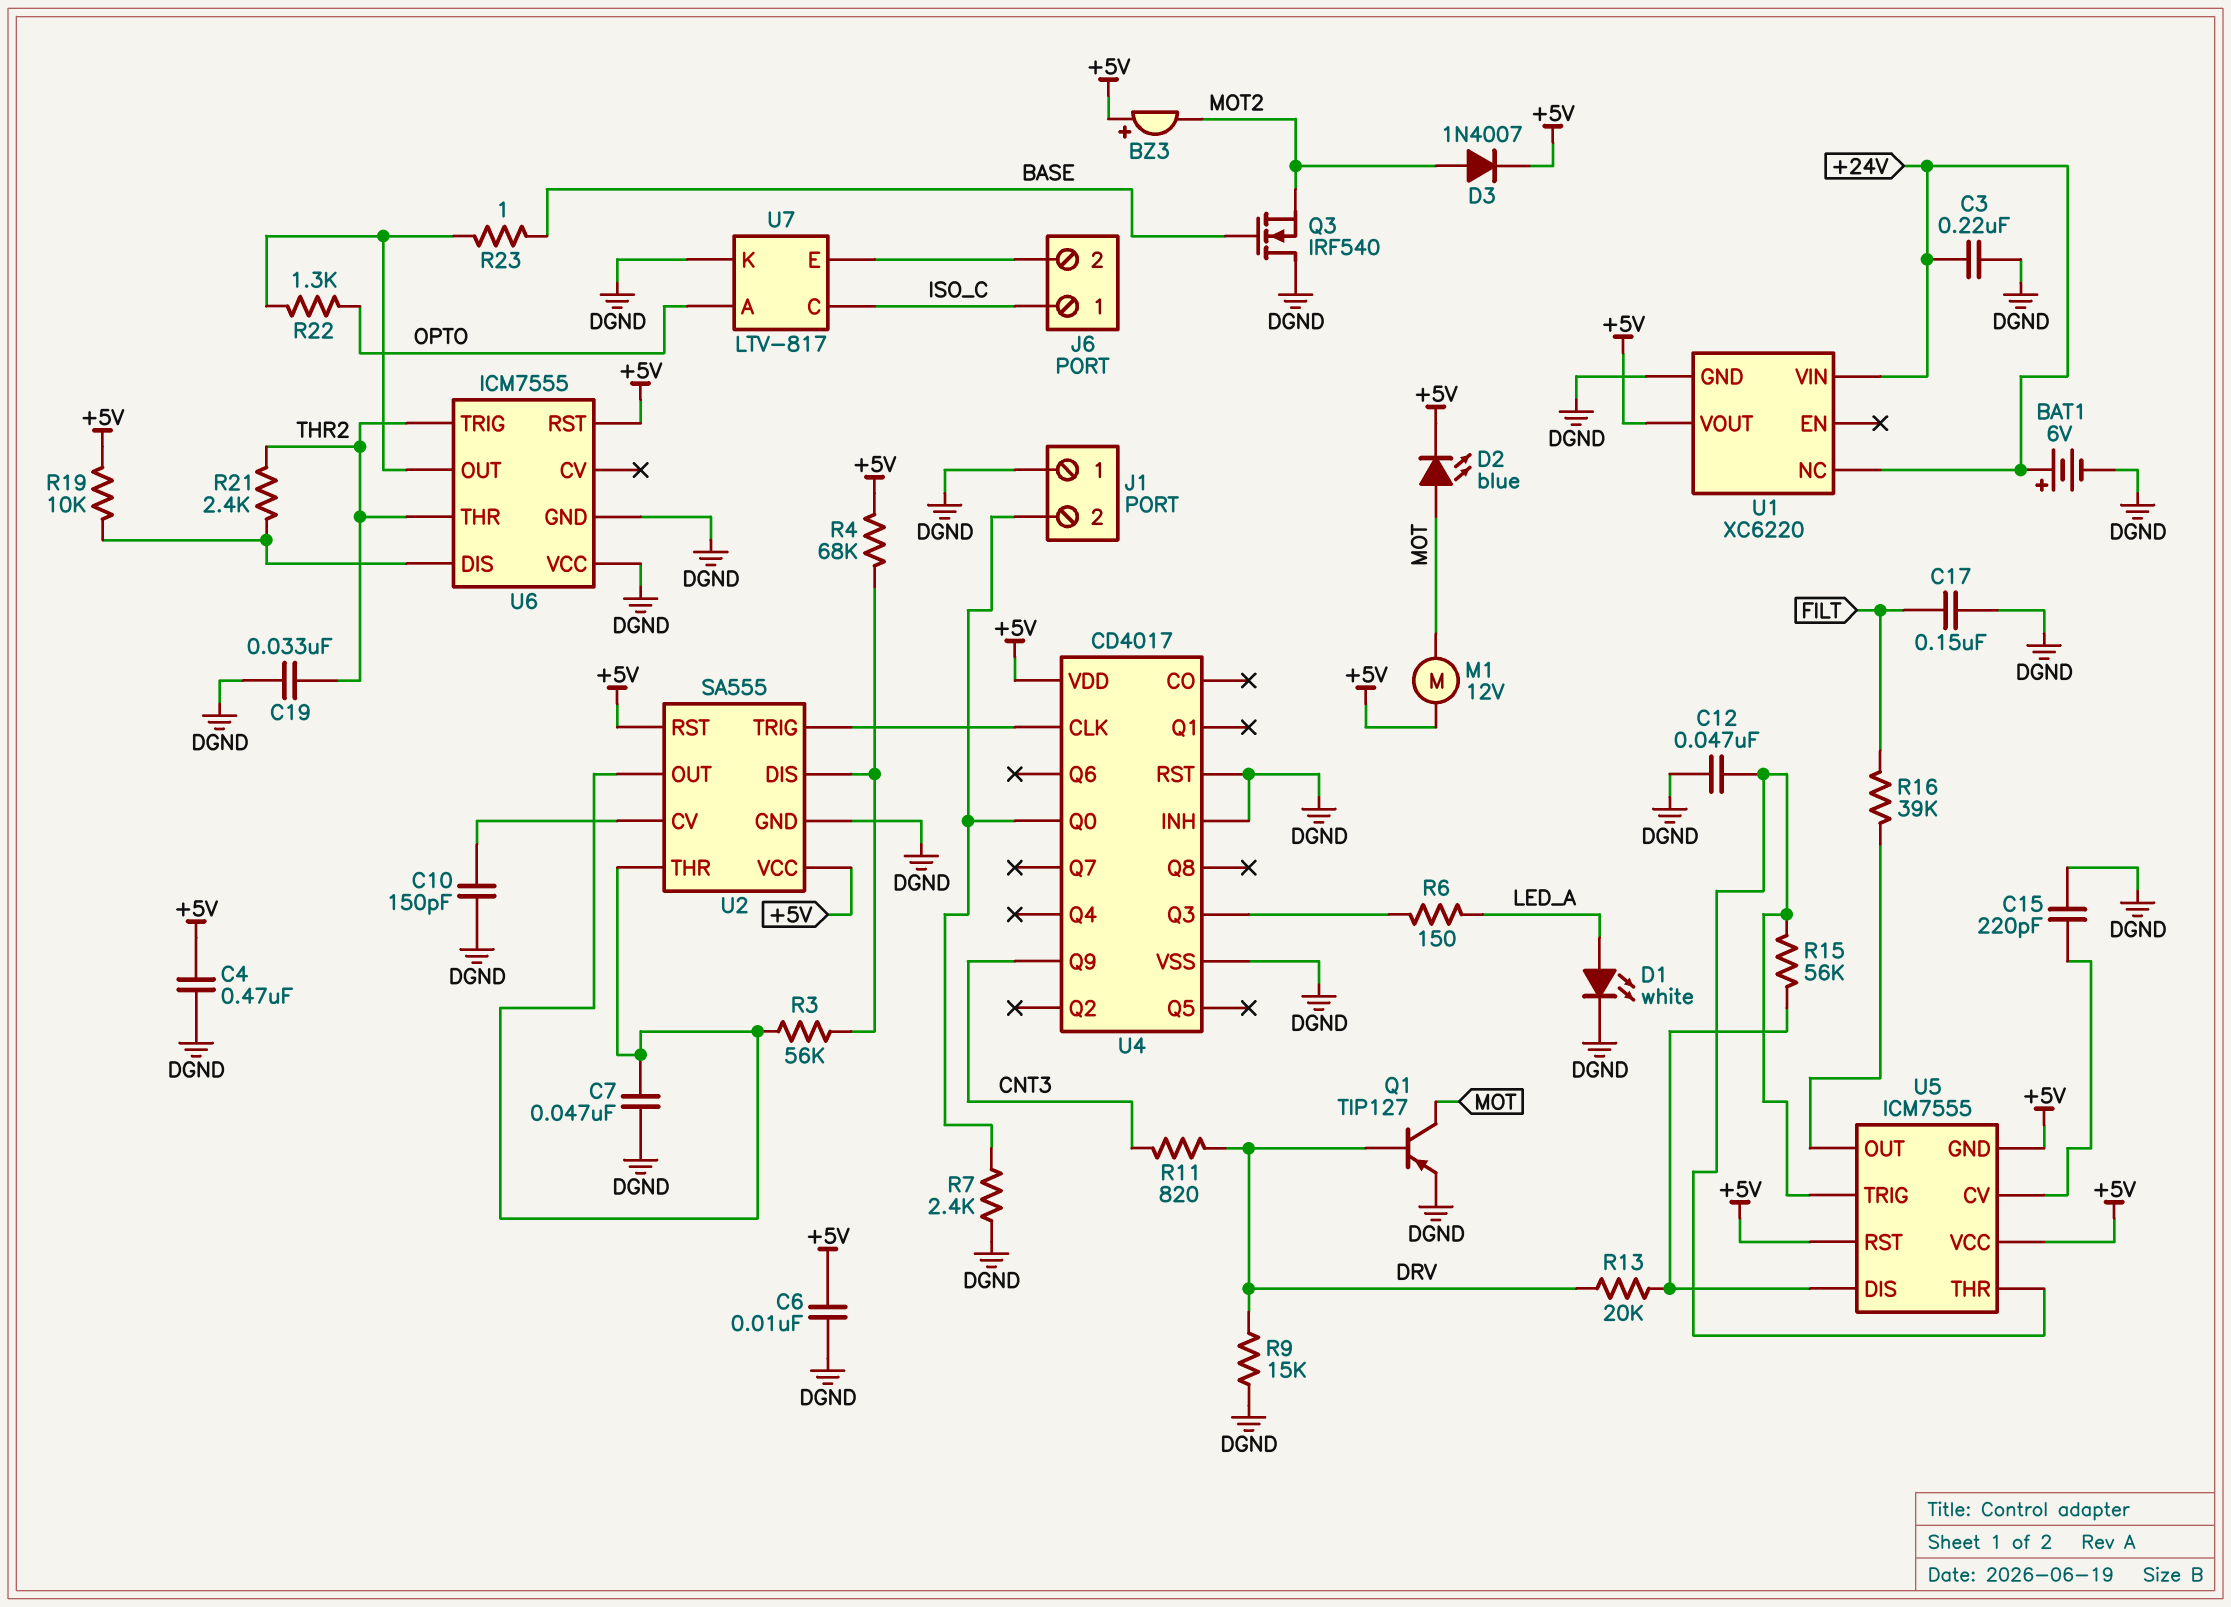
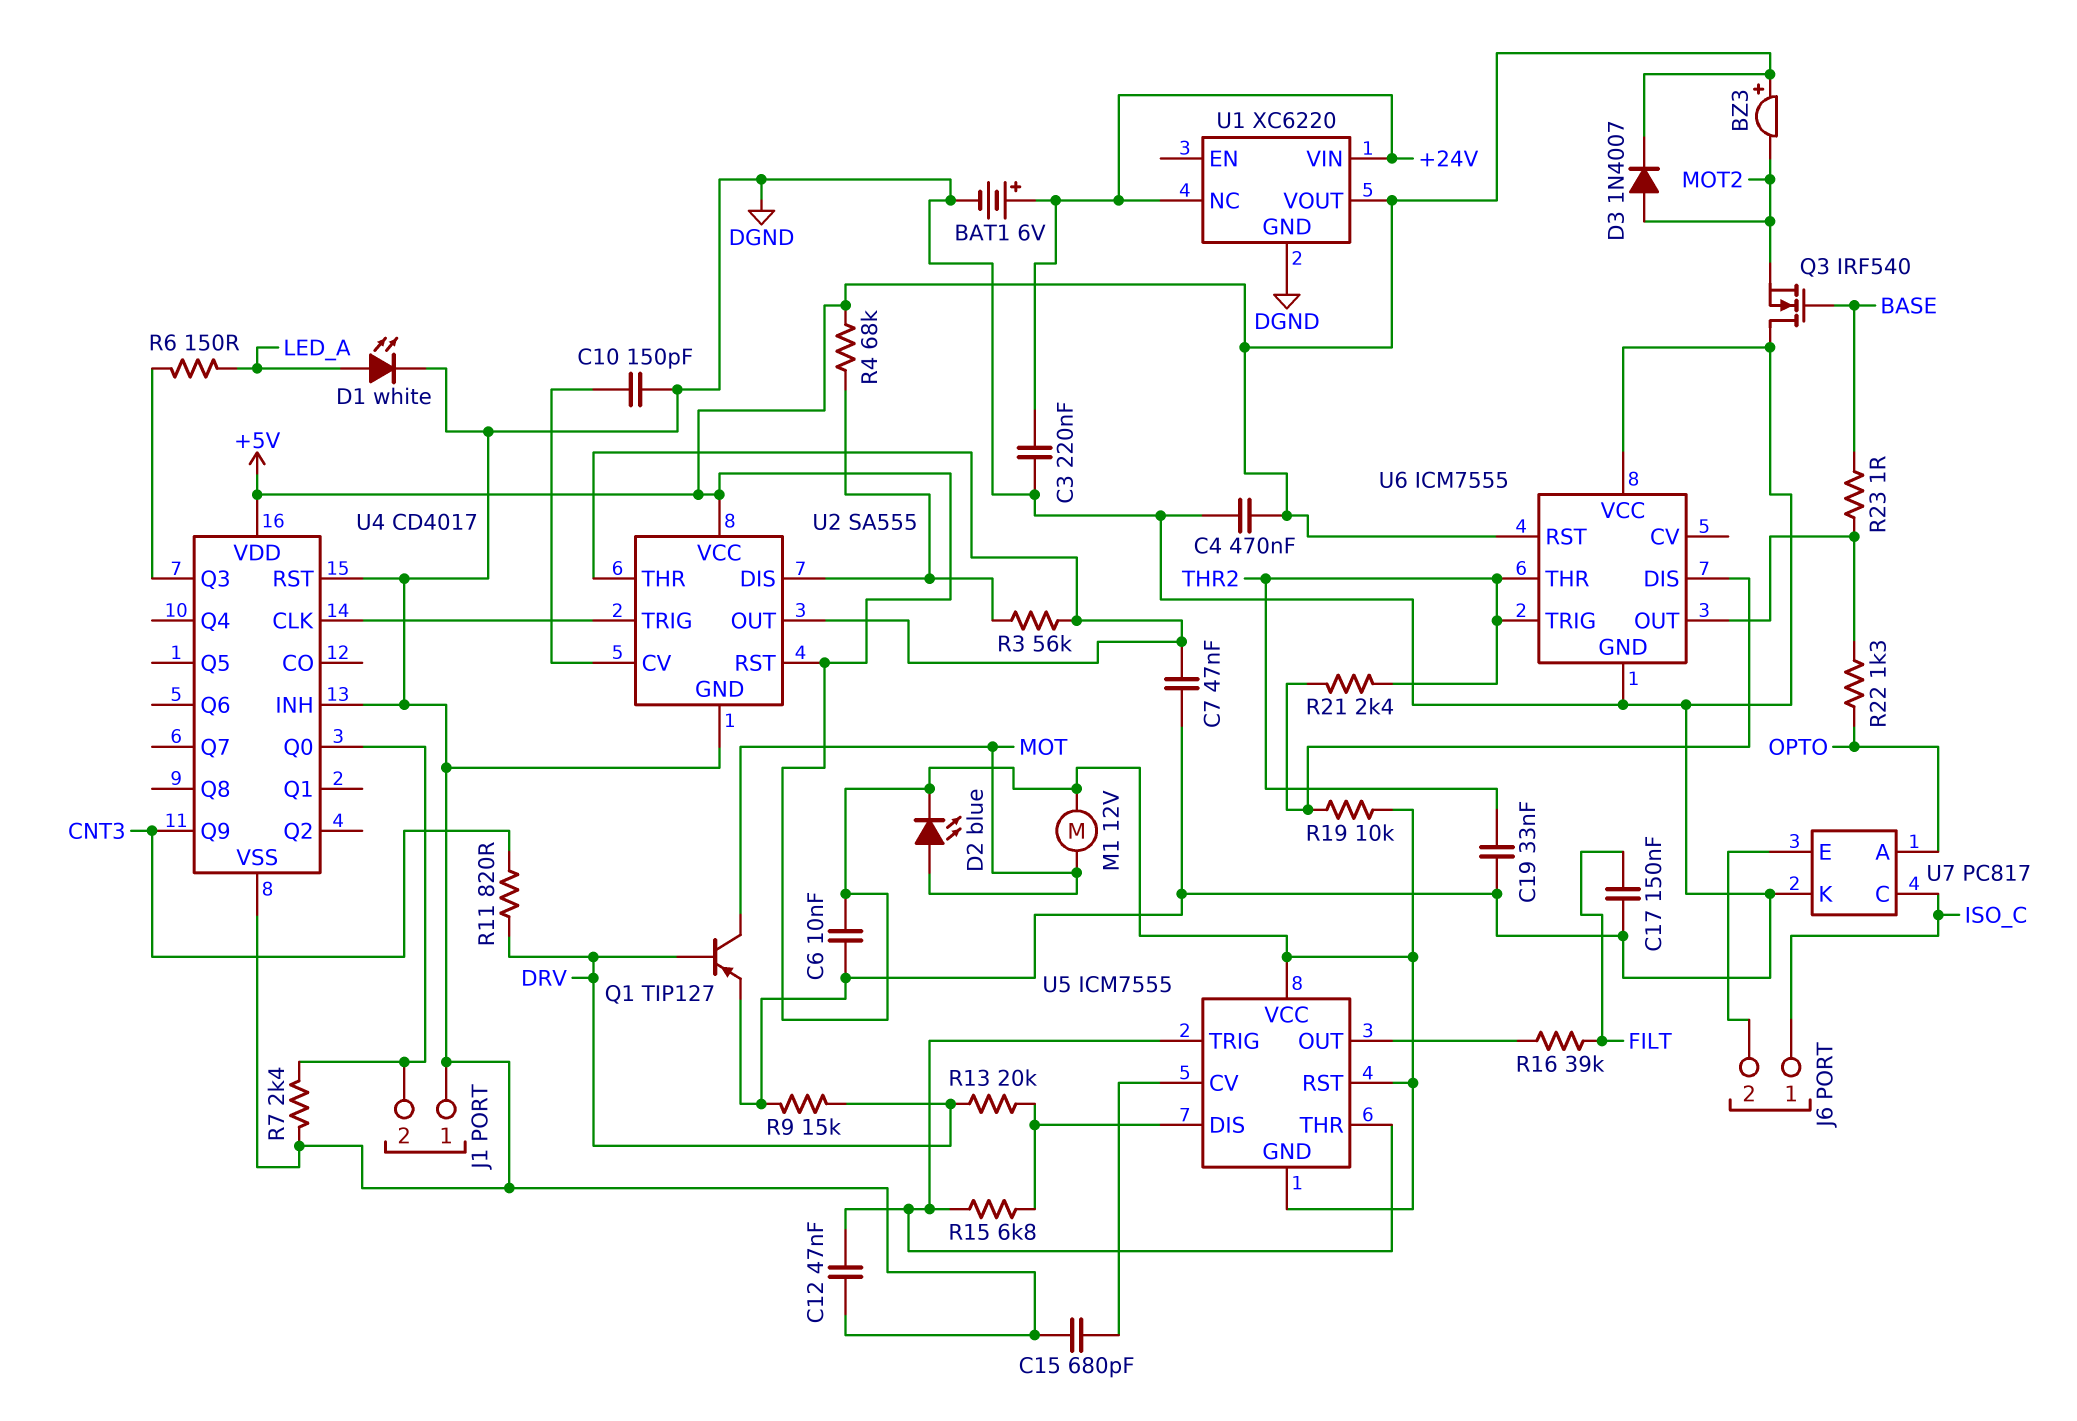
C15: 220pF (DGND, U5/CV) -> 680pF (DGND, U5/CV)
R15: 56k (U5/DIS, U5/THR) -> 6.8k (U5/DIS, U5/THR)
U7: LTV-817 -> PC817

